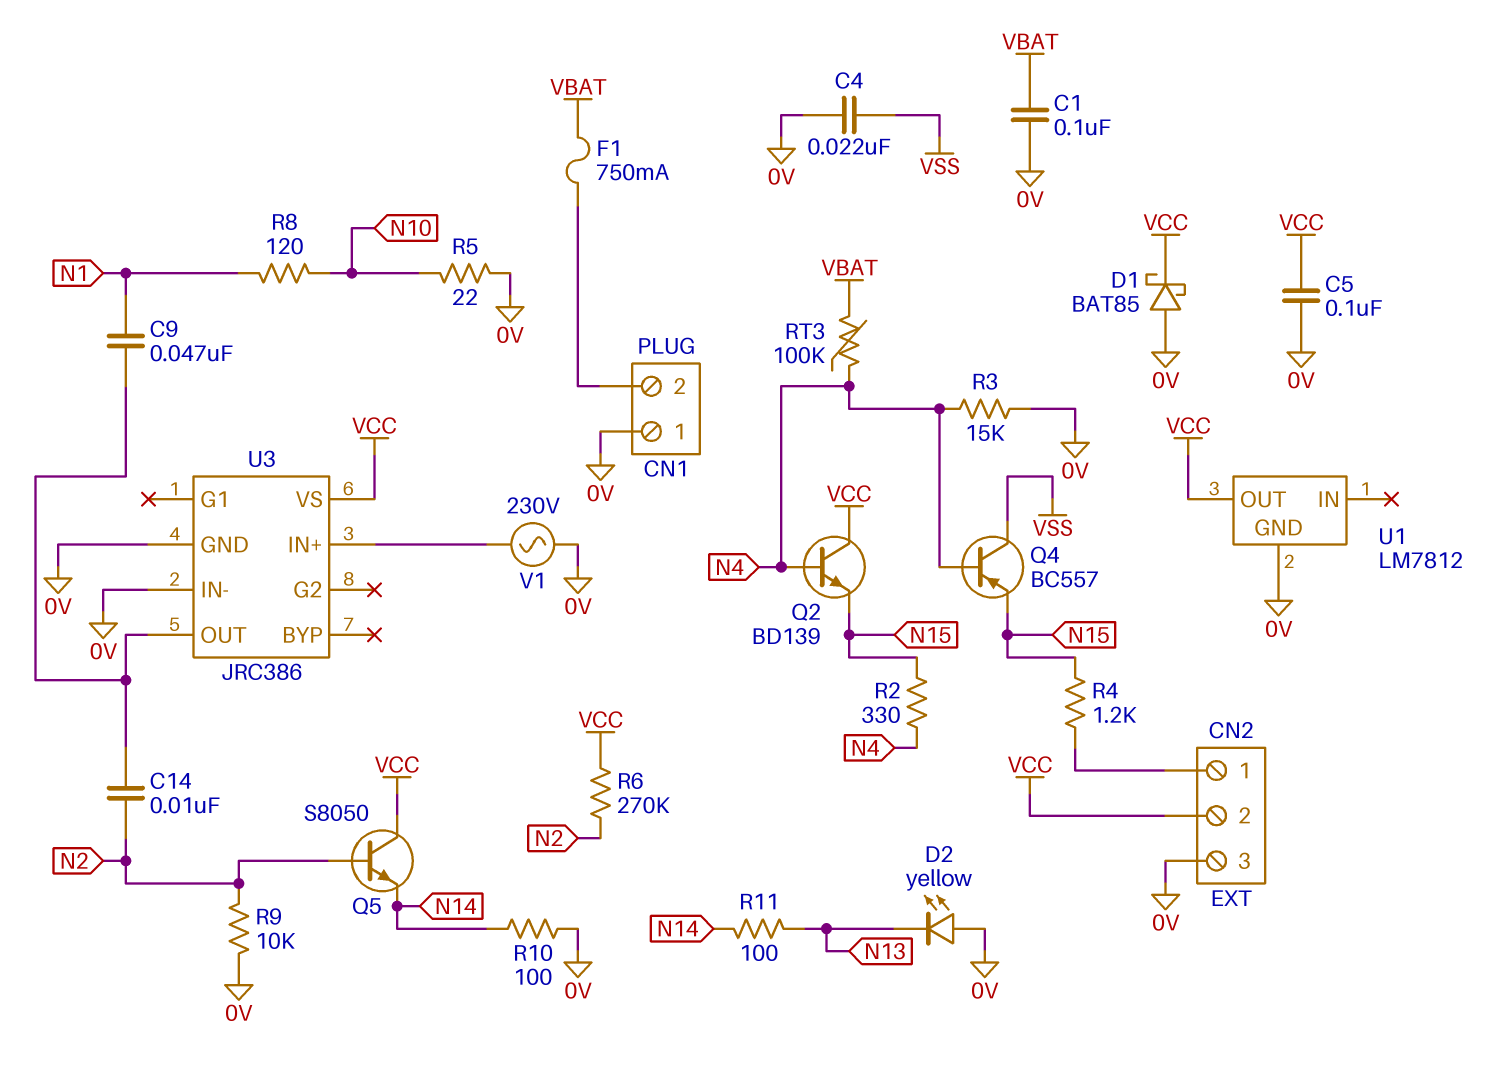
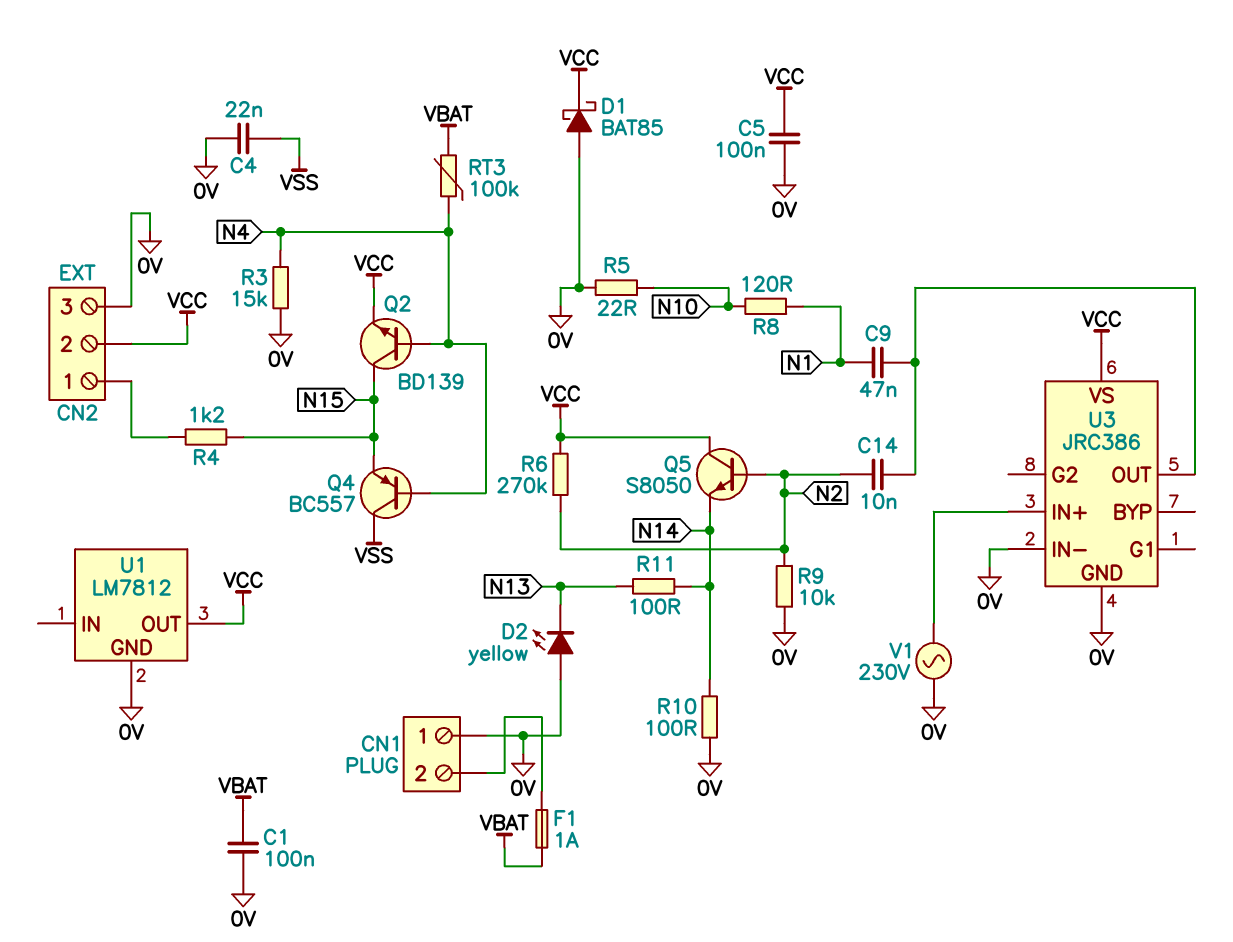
F1: 750mA (CN1/2, VBAT) -> 1A (CN1/2, VBAT)
Q2: NPN BD139 (B N4, C VCC, E N15) -> NPN BD139 (B N4, C N15, E VCC)
R2: 330 (N4, N15) -> none

